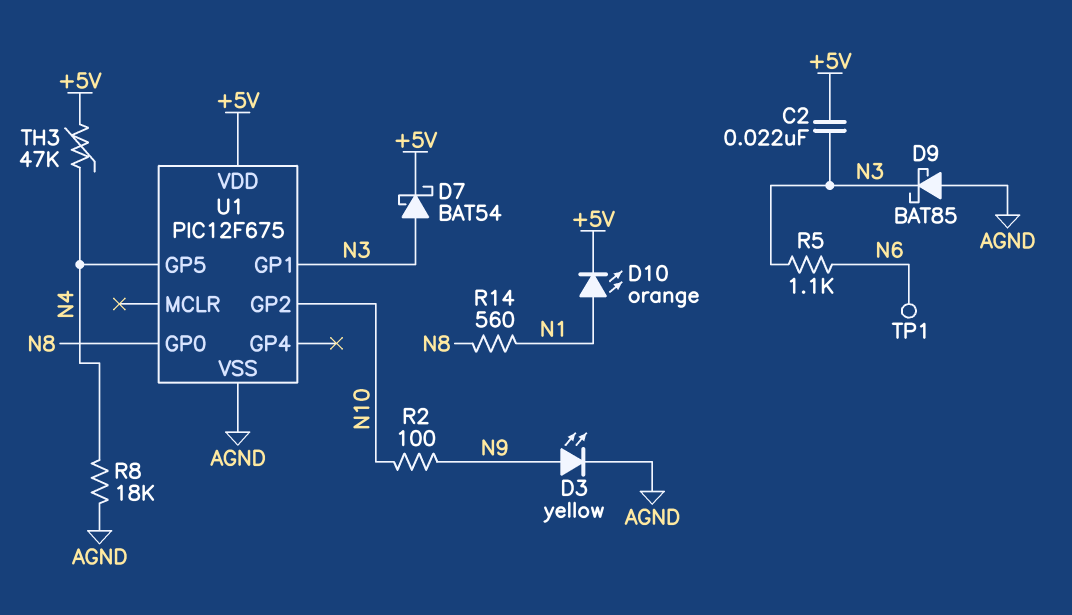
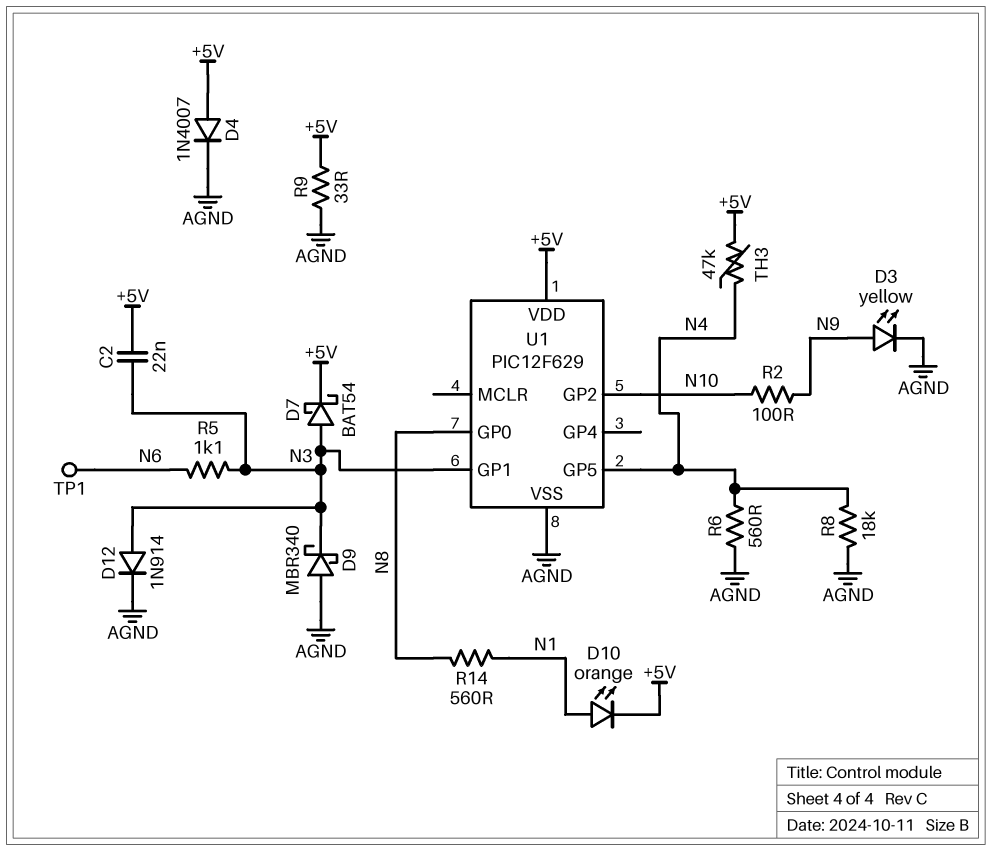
D4: none -> diode 1N4007 (A +5V, K AGND)
D9: schottky BAT85 (A AGND, K N3) -> schottky MBR340 (A AGND, K N3)
D12: none -> diode 1N914 (A N3, K AGND)
R6: none -> 560 (AGND, N4)
R9: none -> 33 (+5V, AGND)
U1: PIC12F675 -> PIC12F629

